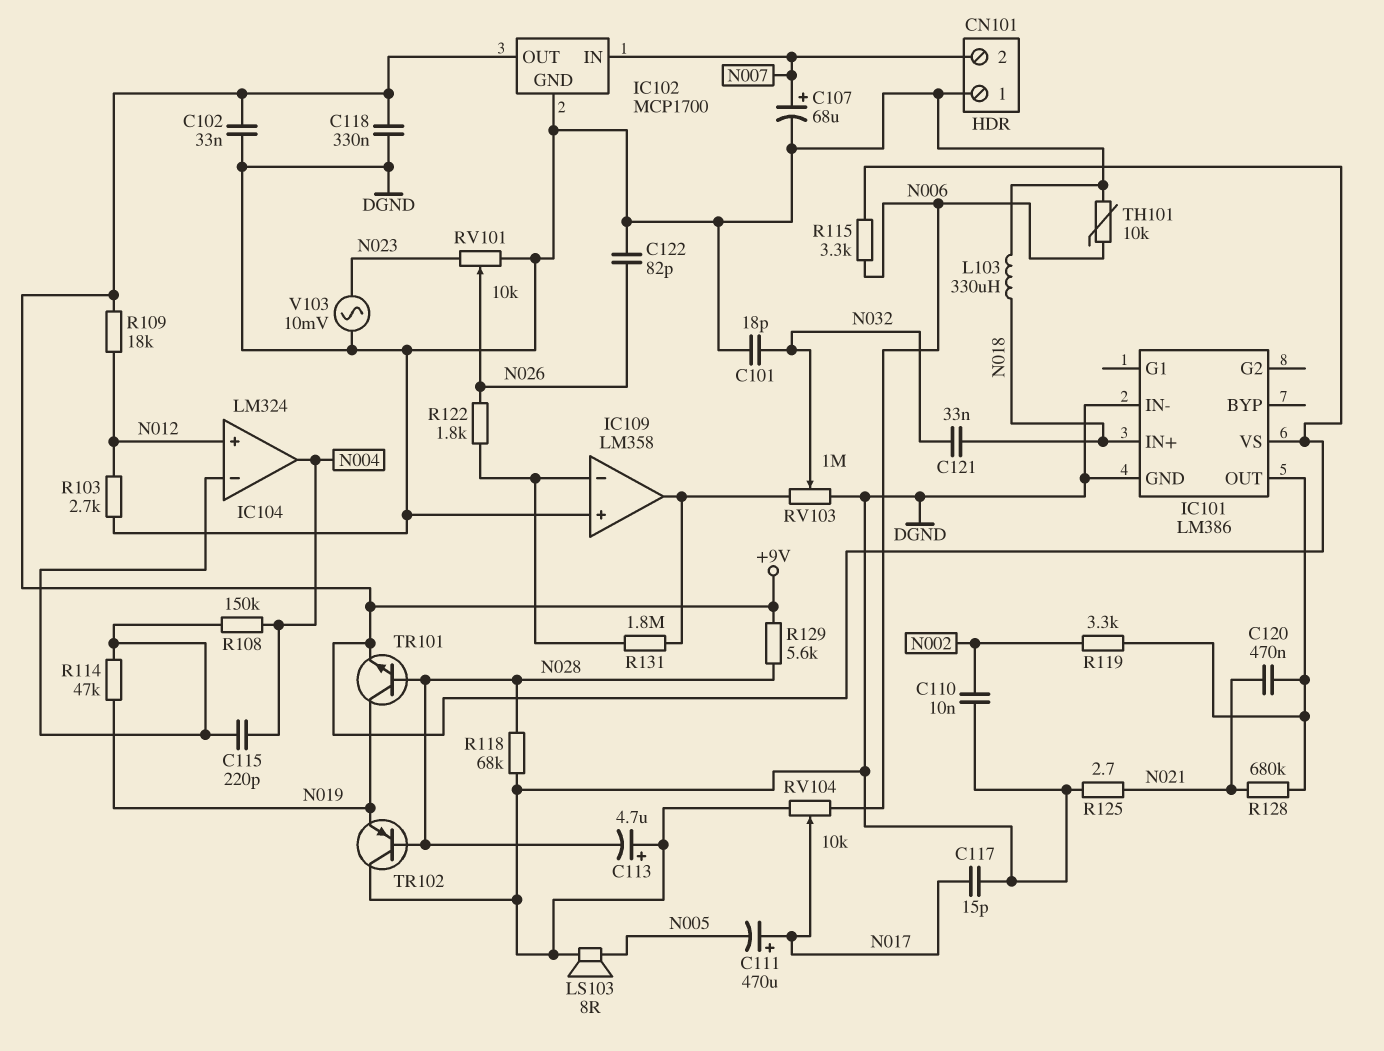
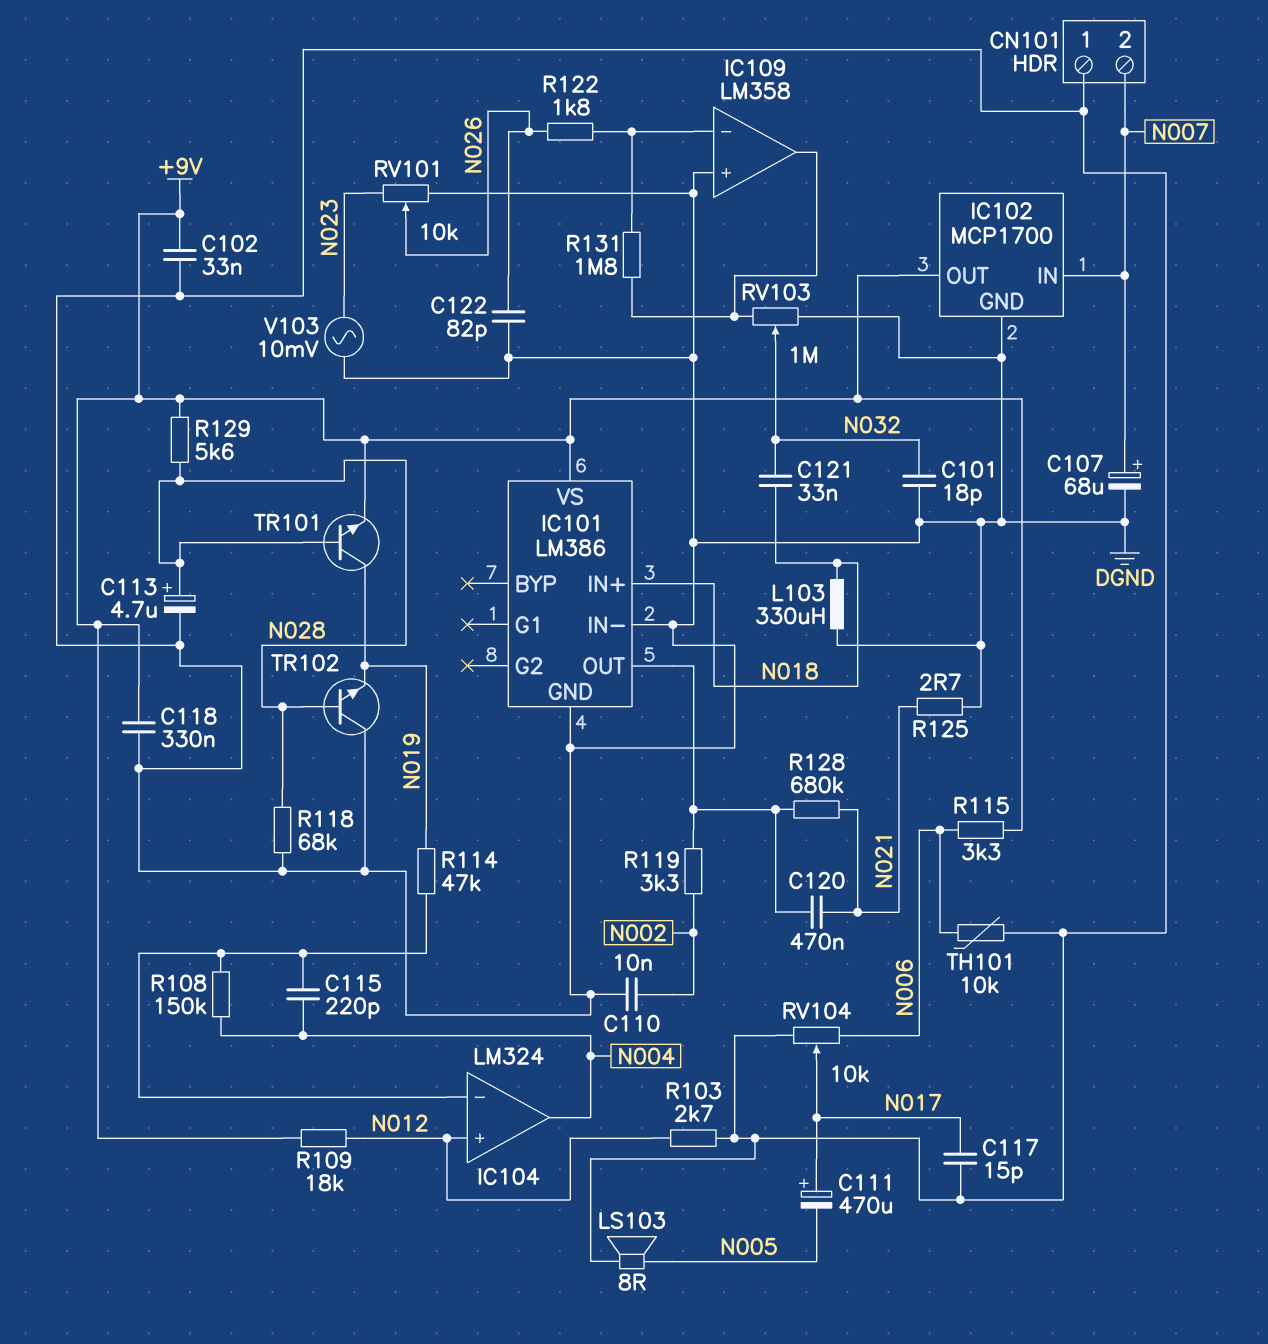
C113: 4.7uF (plus DGND, minus N028) -> 4.7uF (plus N028, minus DGND)
TR102: PNP (B N028, C DGND, E N019) -> NPN (B N028, C DGND, E N019)

